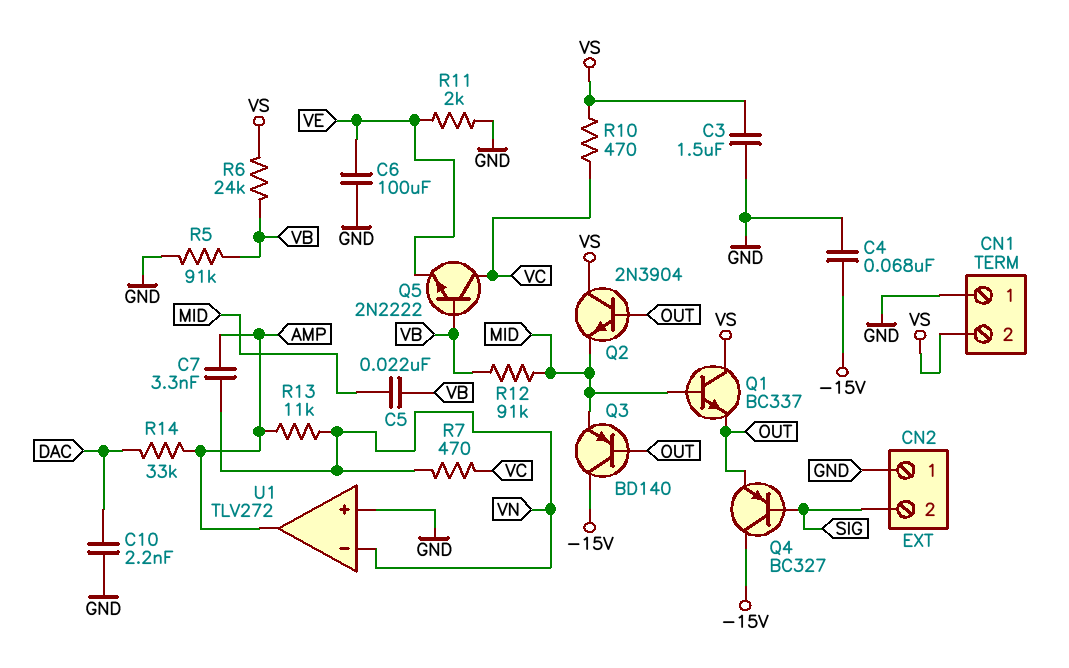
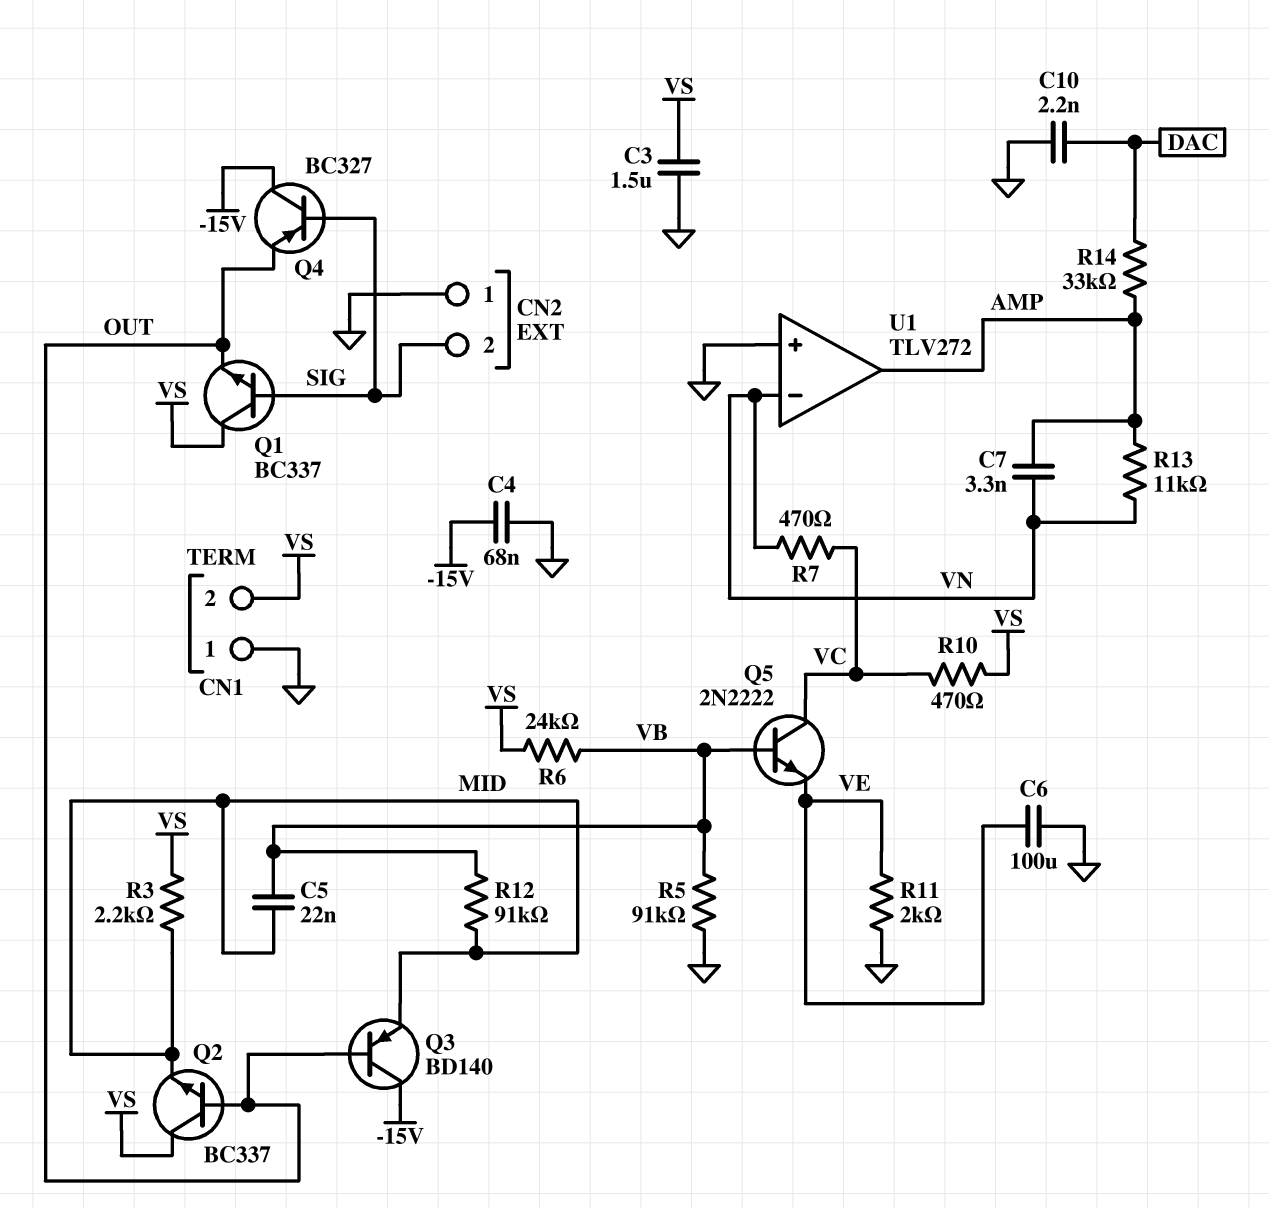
Q1: NPN BC337 (B MID, C VS, E OUT) -> NPN BC337 (B SIG, C VS, E OUT)
Q2: NPN 2N3904 (B OUT, C VS, E MID) -> NPN BC337 (B OUT, C VS, E MID)
R3: none -> 2.2k (MID, VS)

